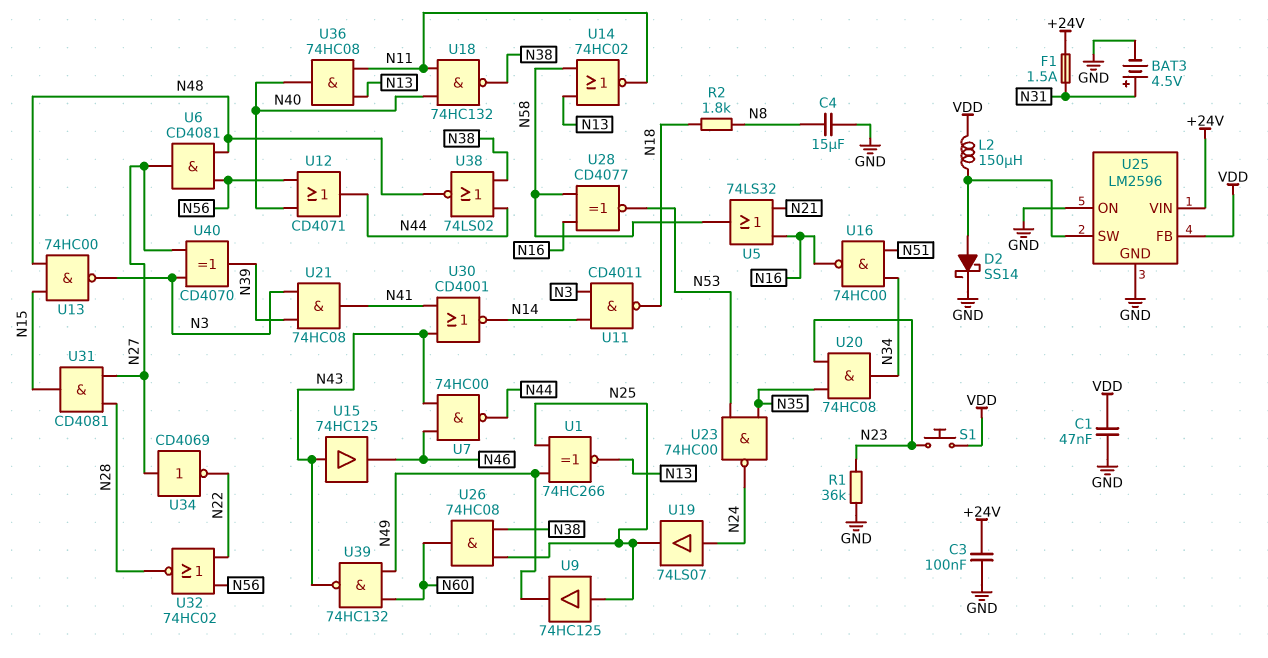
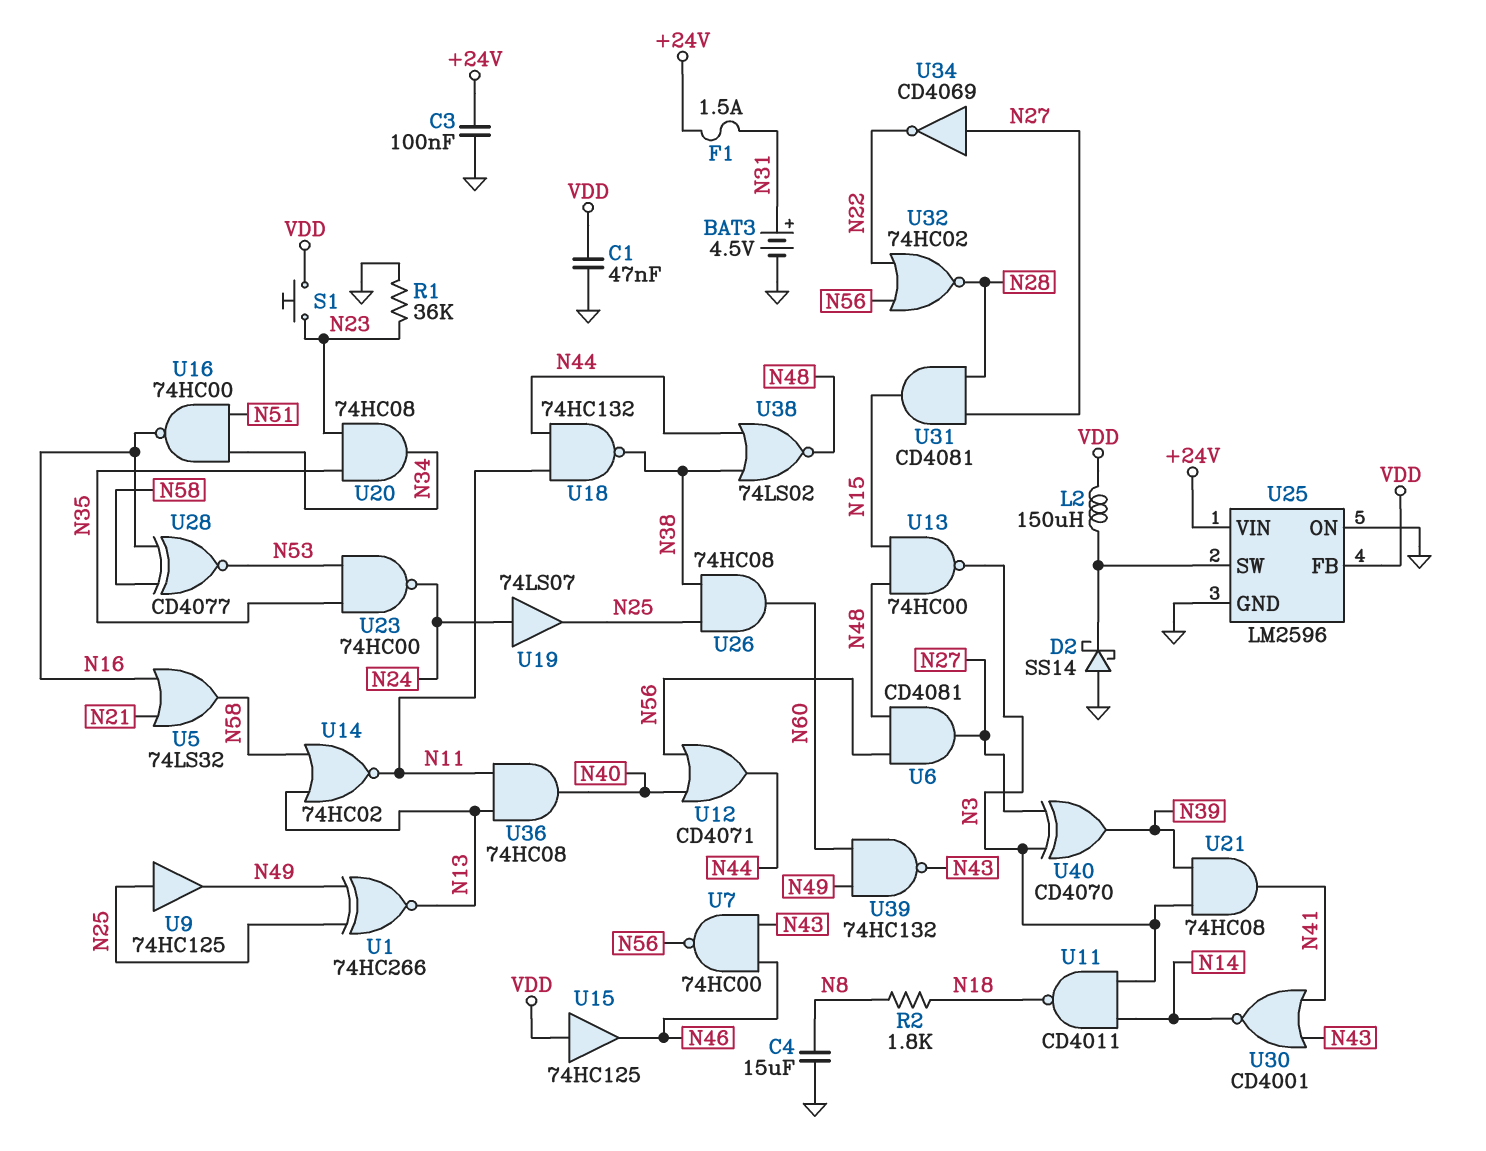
D2: schottky SS14 (A U25/SW, K GND) -> schottky SS14 (A GND, K U25/SW)
U7: NAND 74HC00 (in N43, in N46, out N44) -> NAND 74HC00 (in N43, in N46, out N56)
U15: buffer 74HC125 (in N43, out N46) -> buffer 74HC125 (in VDD, out N46)
U18: NAND 74HC132 (in N11, in N40, out N38) -> NAND 74HC132 (in N11, in N44, out N38)

